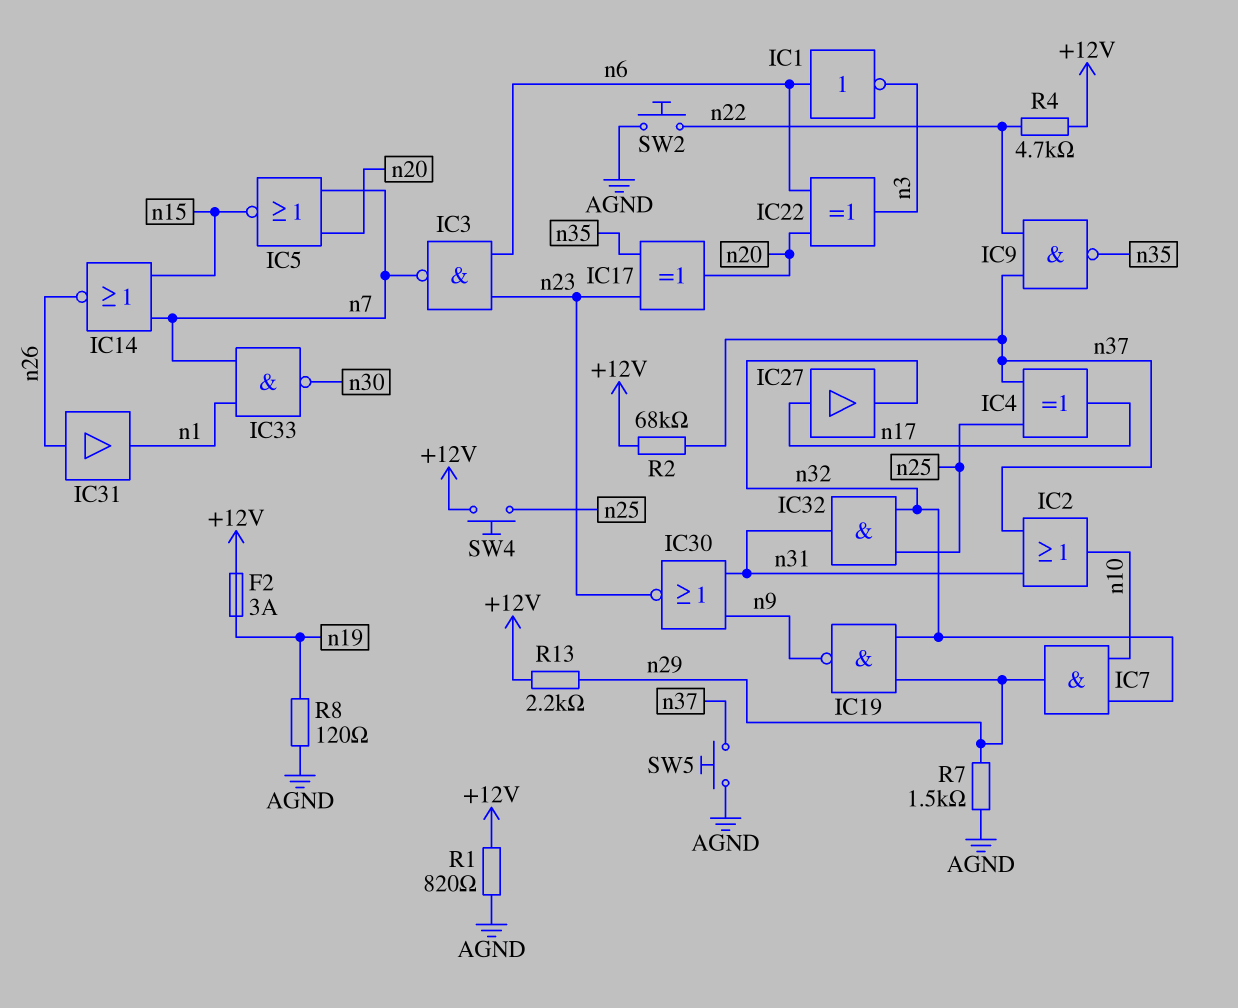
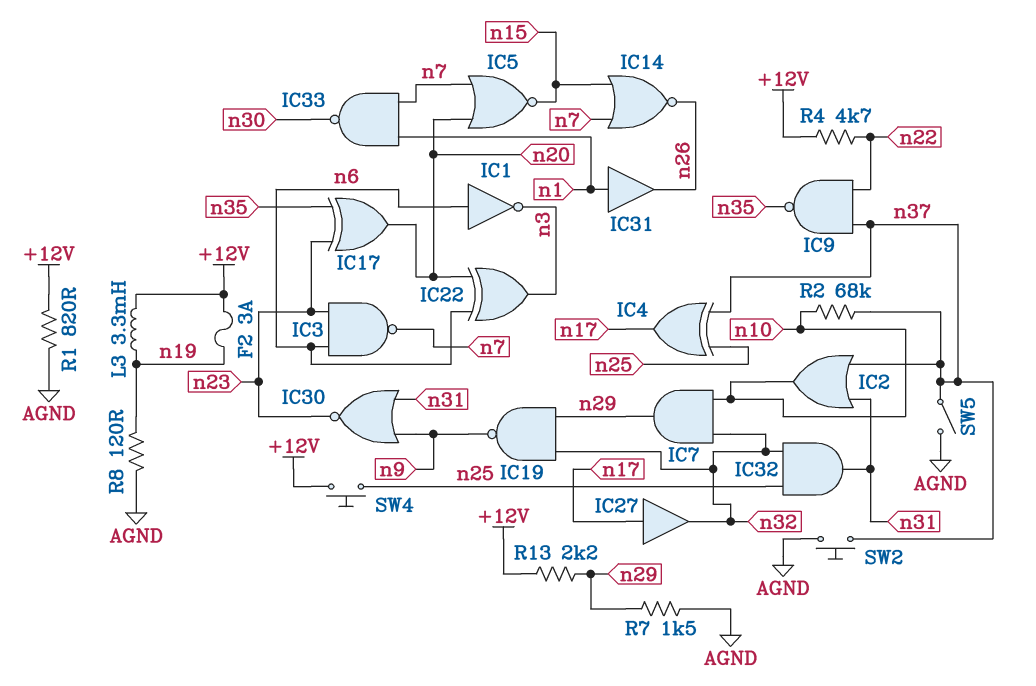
IC31: buffer (in n26, out n1) -> buffer (in n1, out n26)
L3: none -> 3.3mH (+12V, n19)
R2: 68k (+12V, n37) -> 68k (n10, n37)
SW2: button (AGND, n22) -> button (AGND, n37)
SW5: button (AGND, n37) -> switch (AGND, n37)

